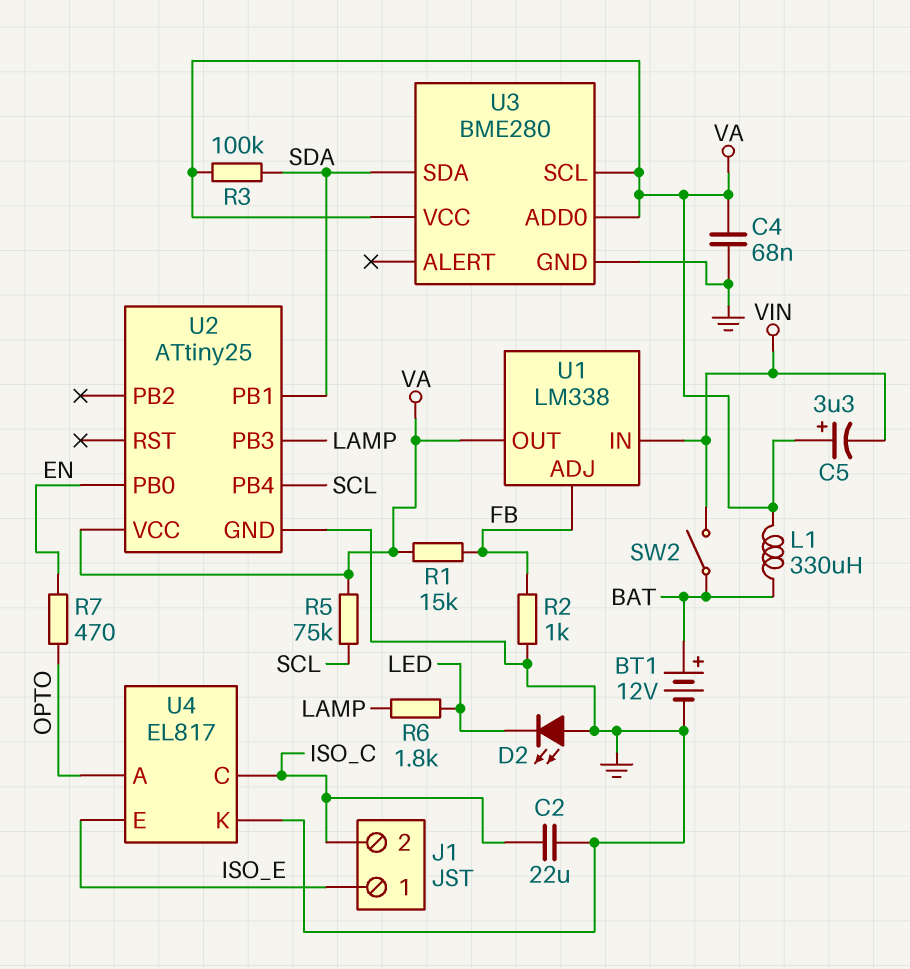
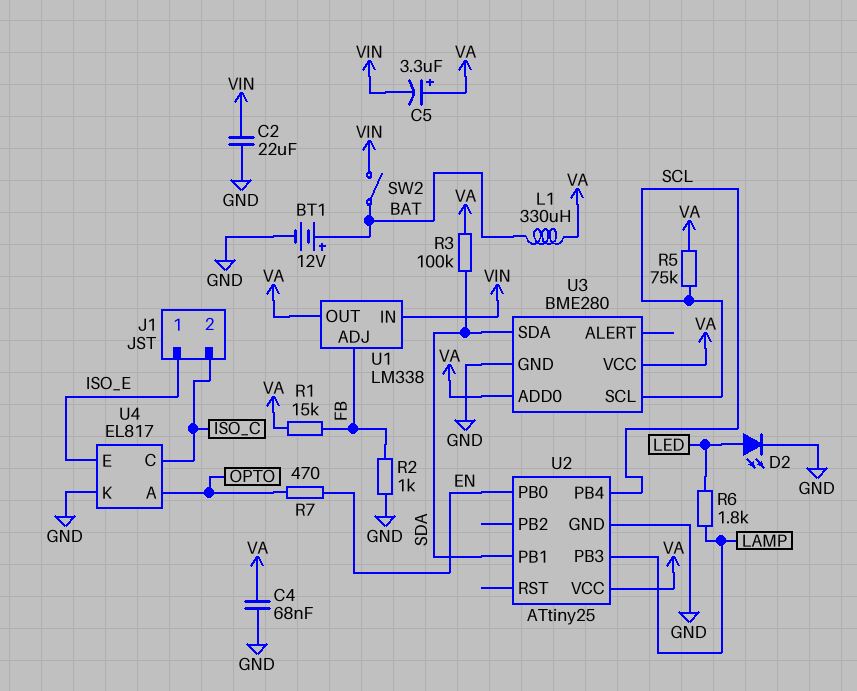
C2: 22uF (GND, ISO_C) -> 22uF (GND, VIN)
D2: LED (A GND, K LED) -> LED (A LED, K GND)
U3 pin SCL: VA -> SCL

